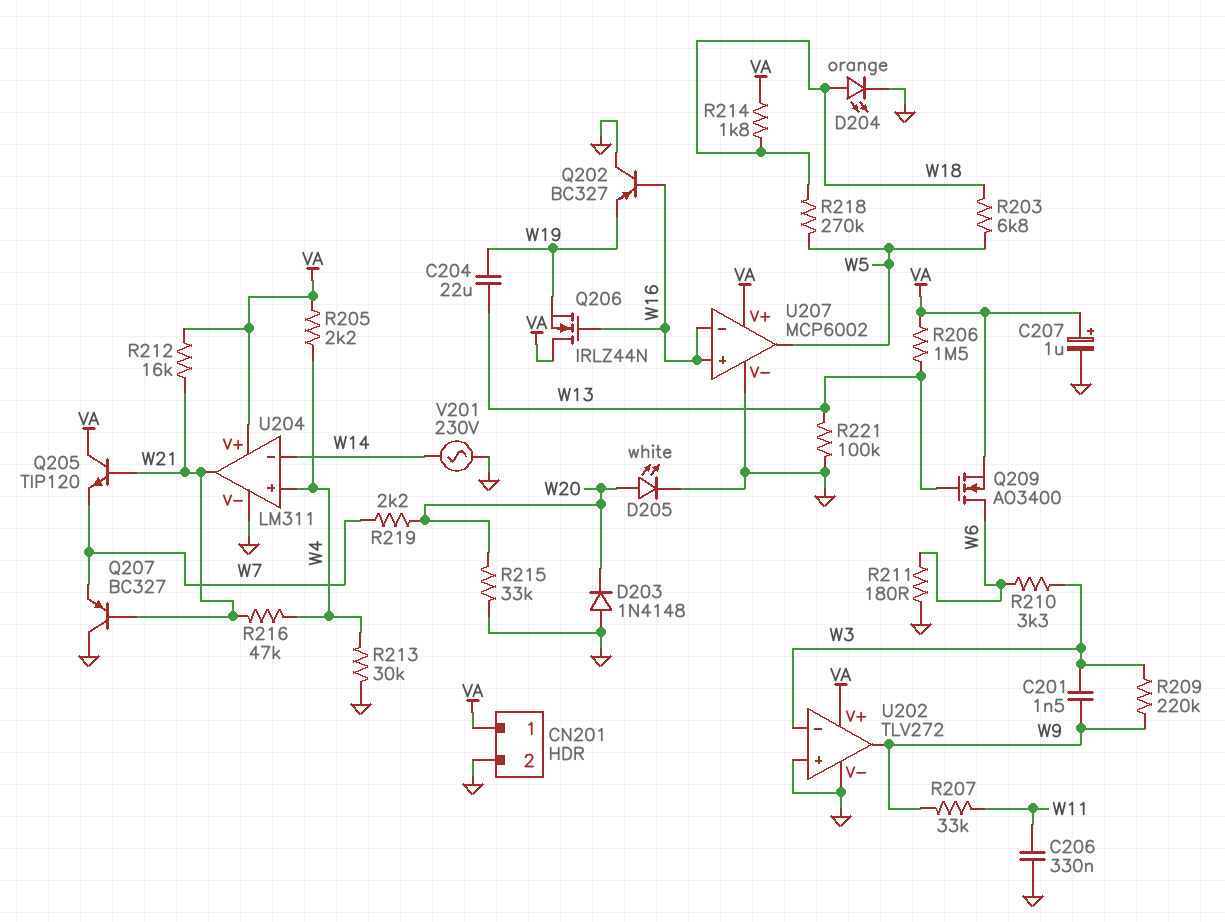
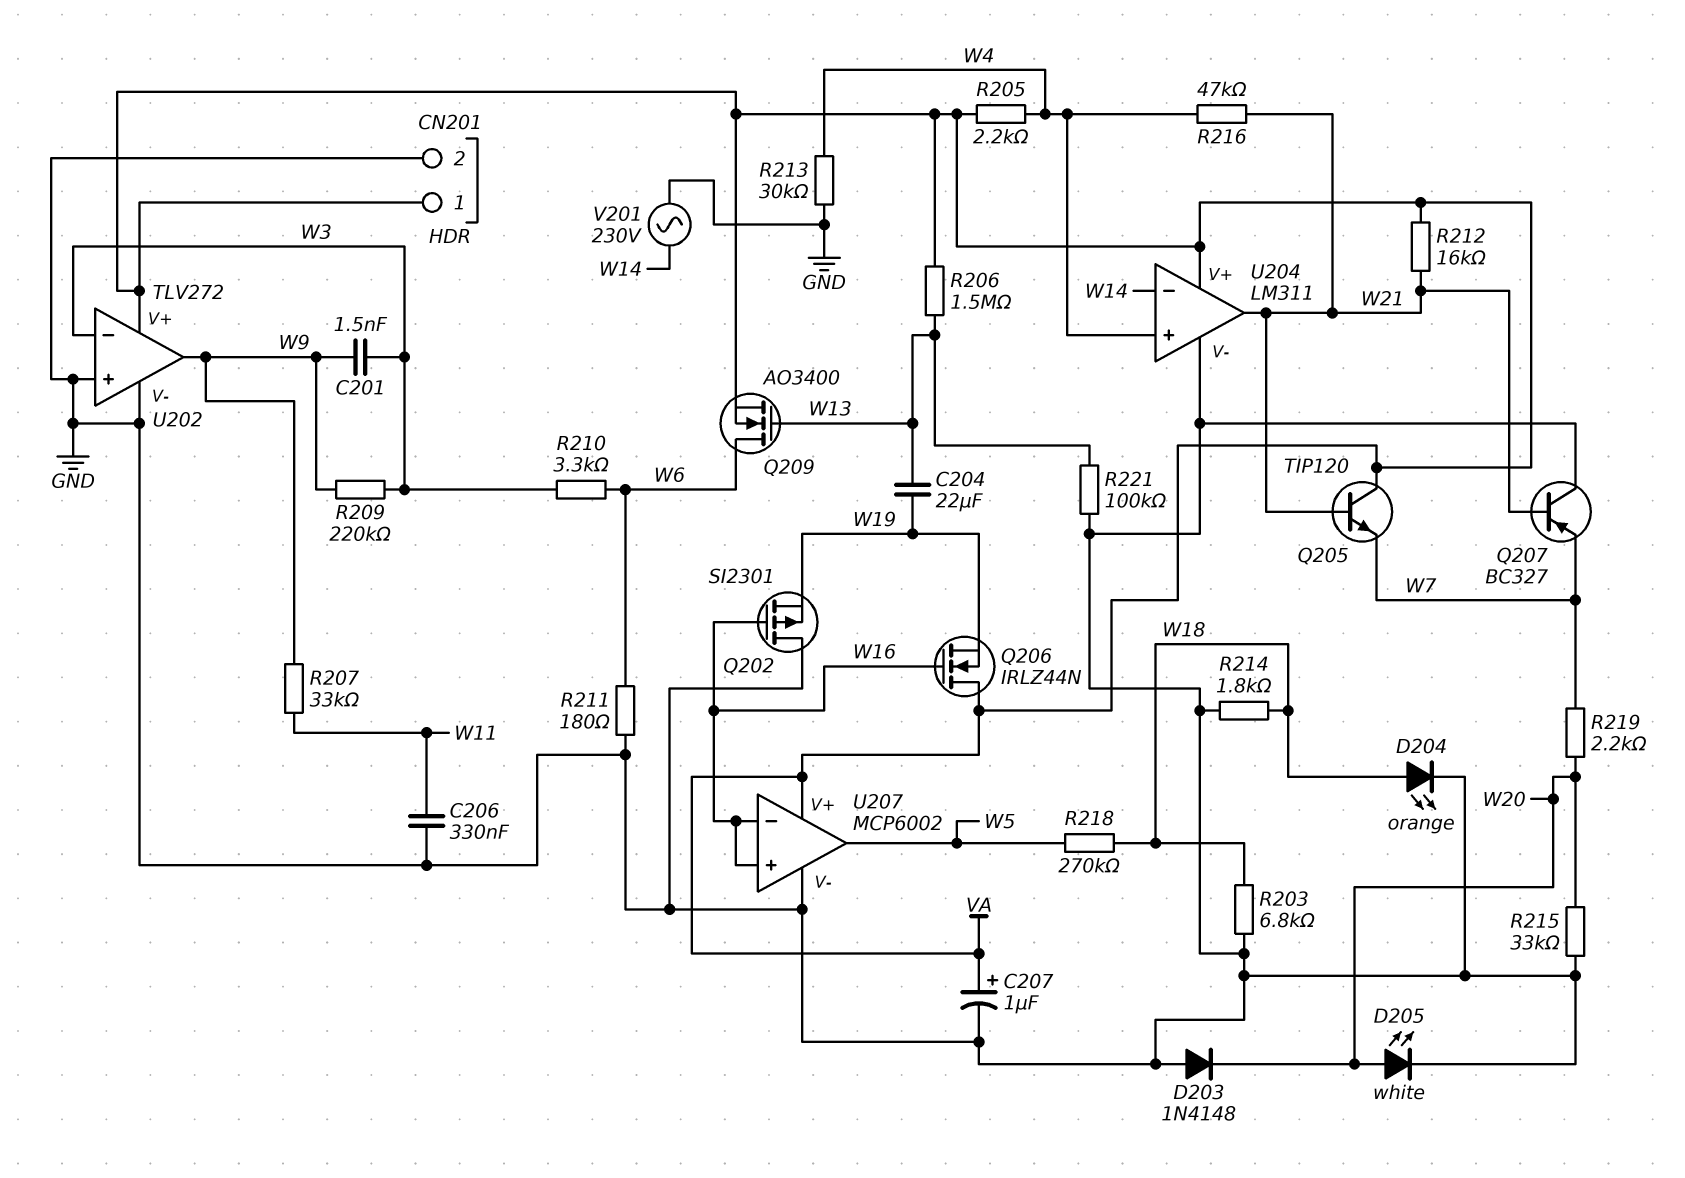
Q202: PNP BC327 (B W16, C GND, E W19) -> PMOS SI2301 (G W16, D GND, S W19)
R203: 6.8k (W5, W18) -> 6.8k (GND, W18)
R214: 1.8k (VA, W18) -> 1.8k (GND, W18)

